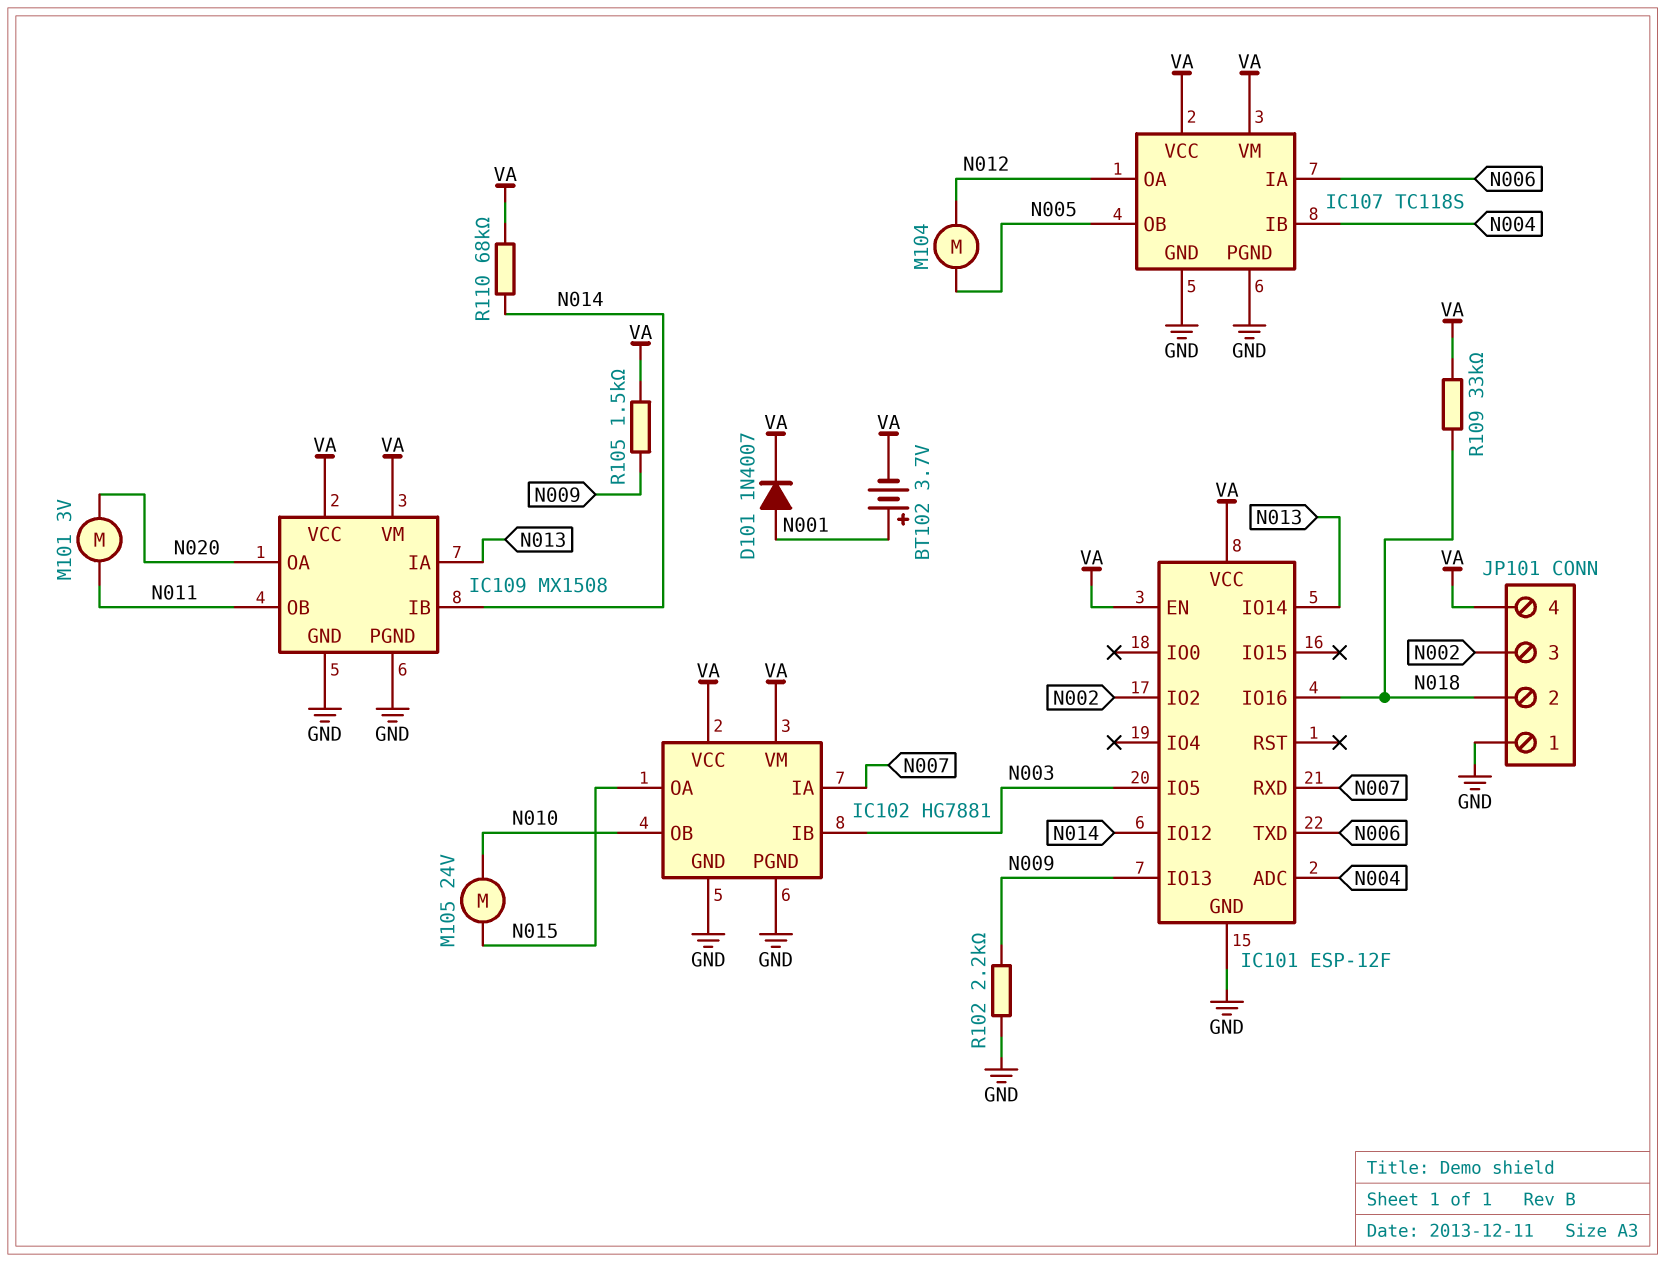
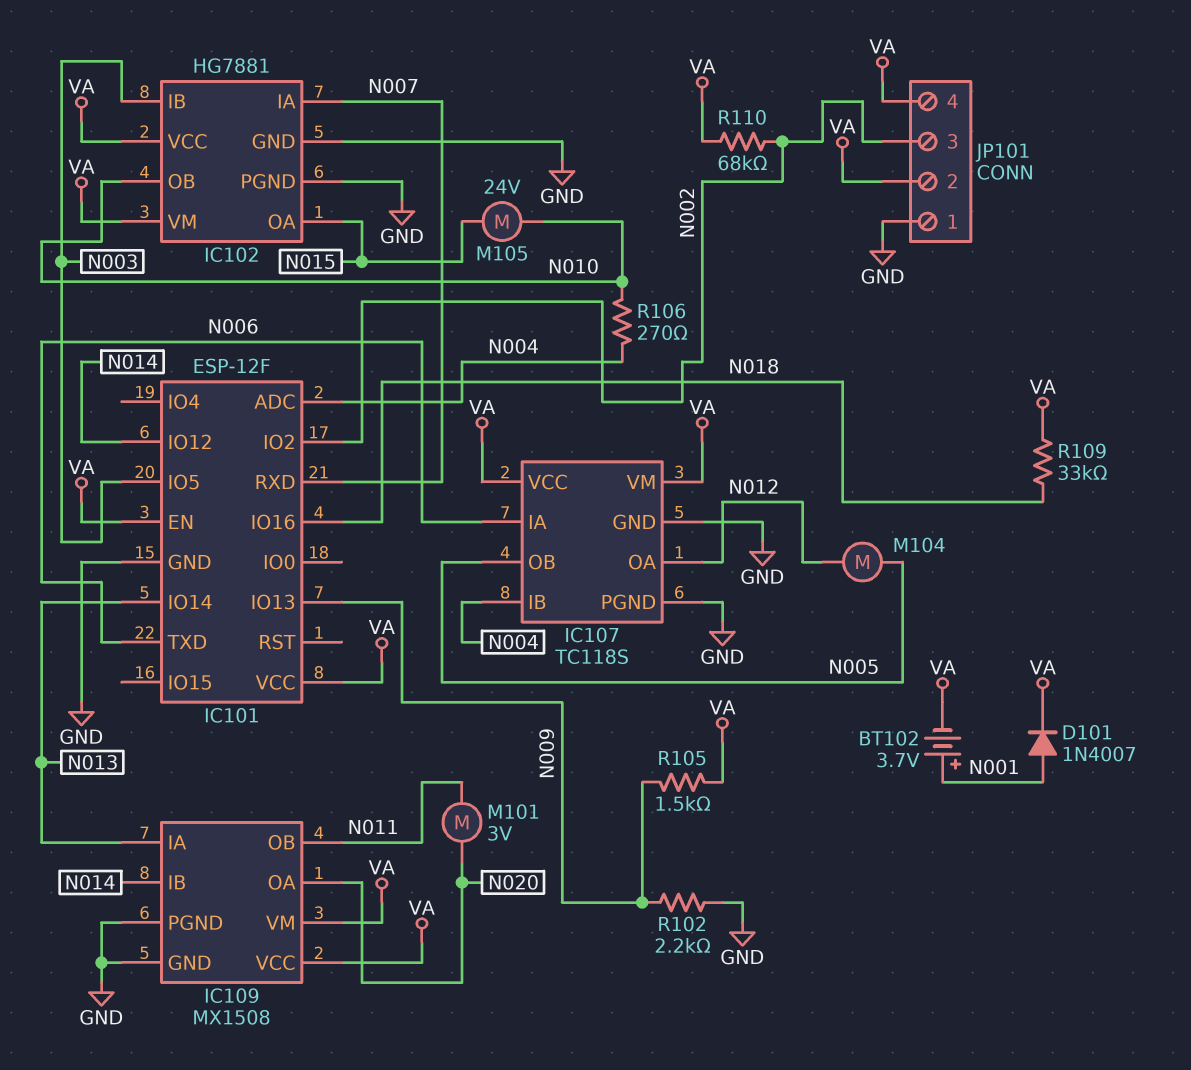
JP101 pin 2: N018 -> VA
R106: none -> 270 (N004, N010)
R110: 68k (N014, VA) -> 68k (N002, VA)

